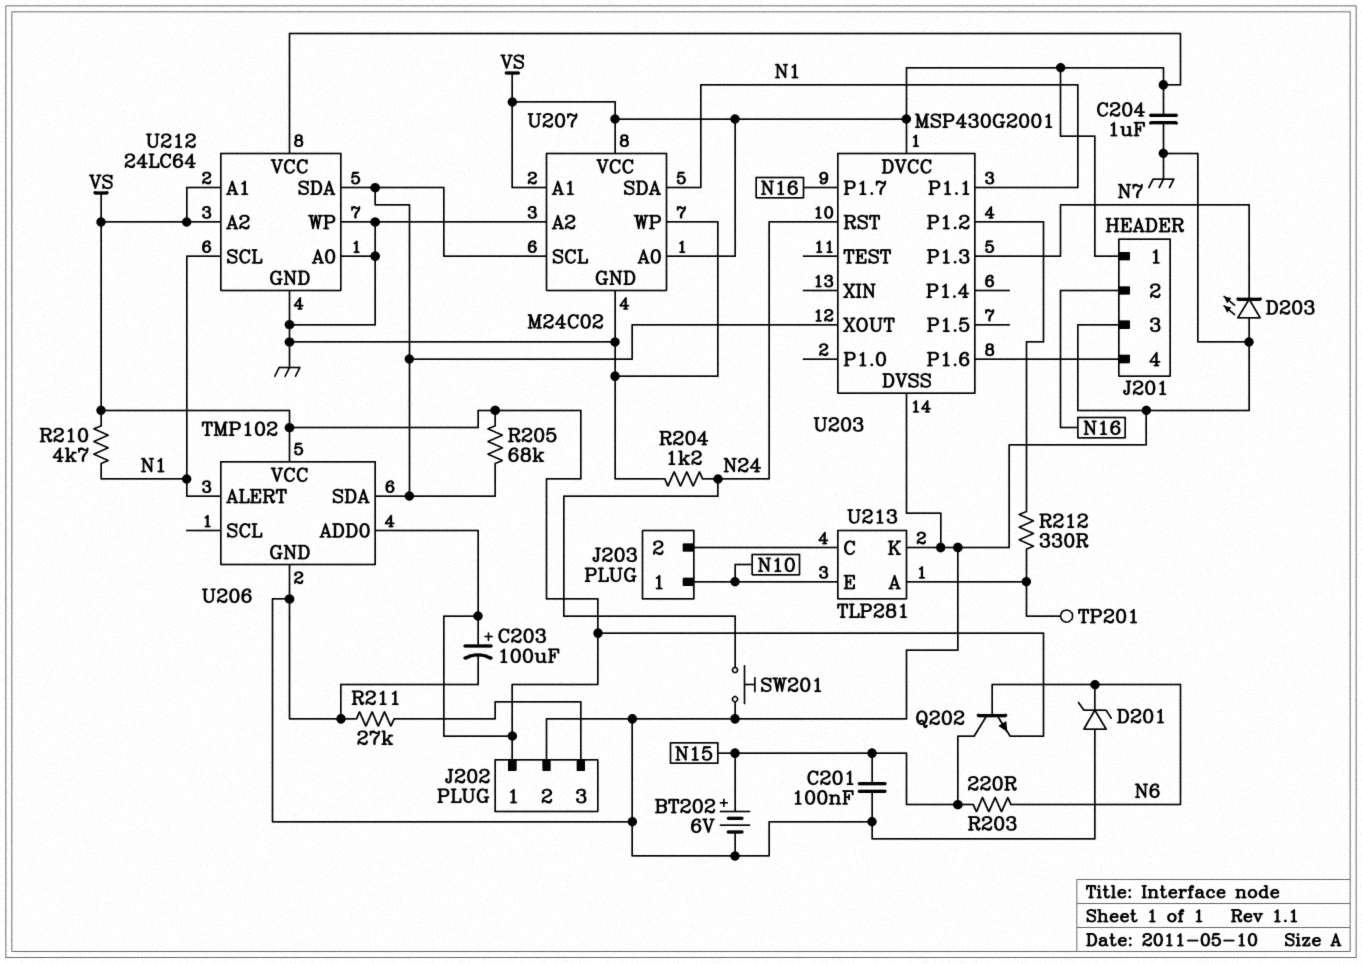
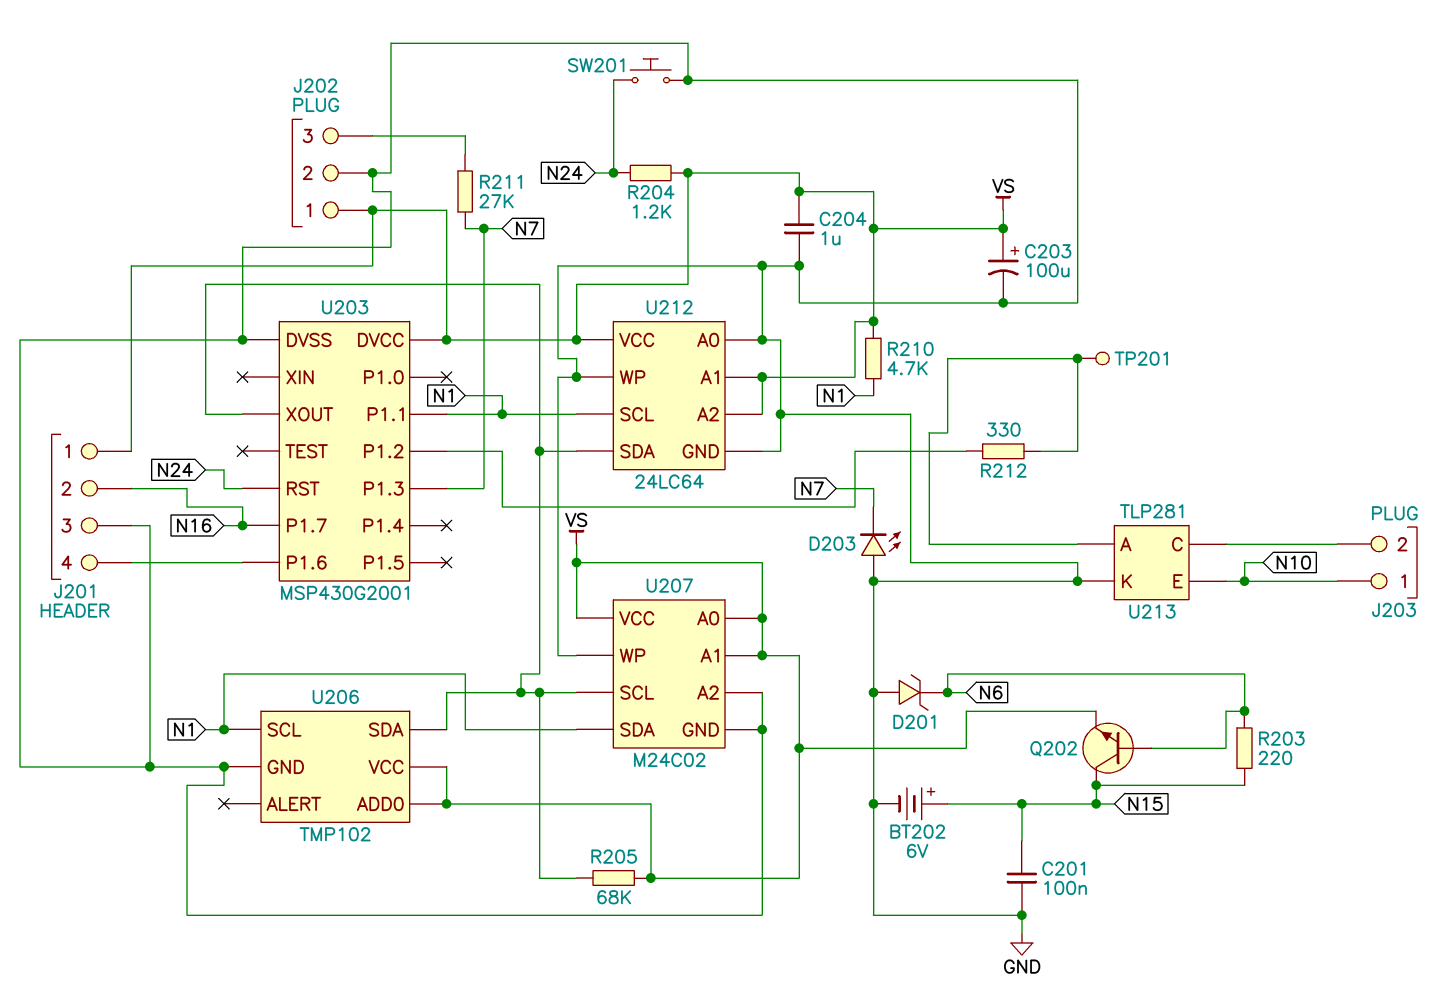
R204: 1.2k (GND, N24) -> 1.2k (N24, VS)
R211: 27k (GND, J202/3) -> 27k (J202/3, N7)
U206 pin ALERT: N1 -> none
U206 pin SCL: none -> N1

